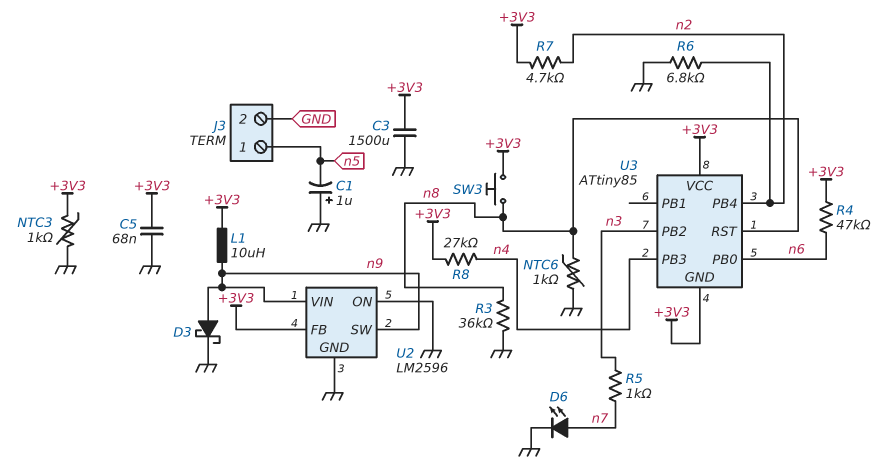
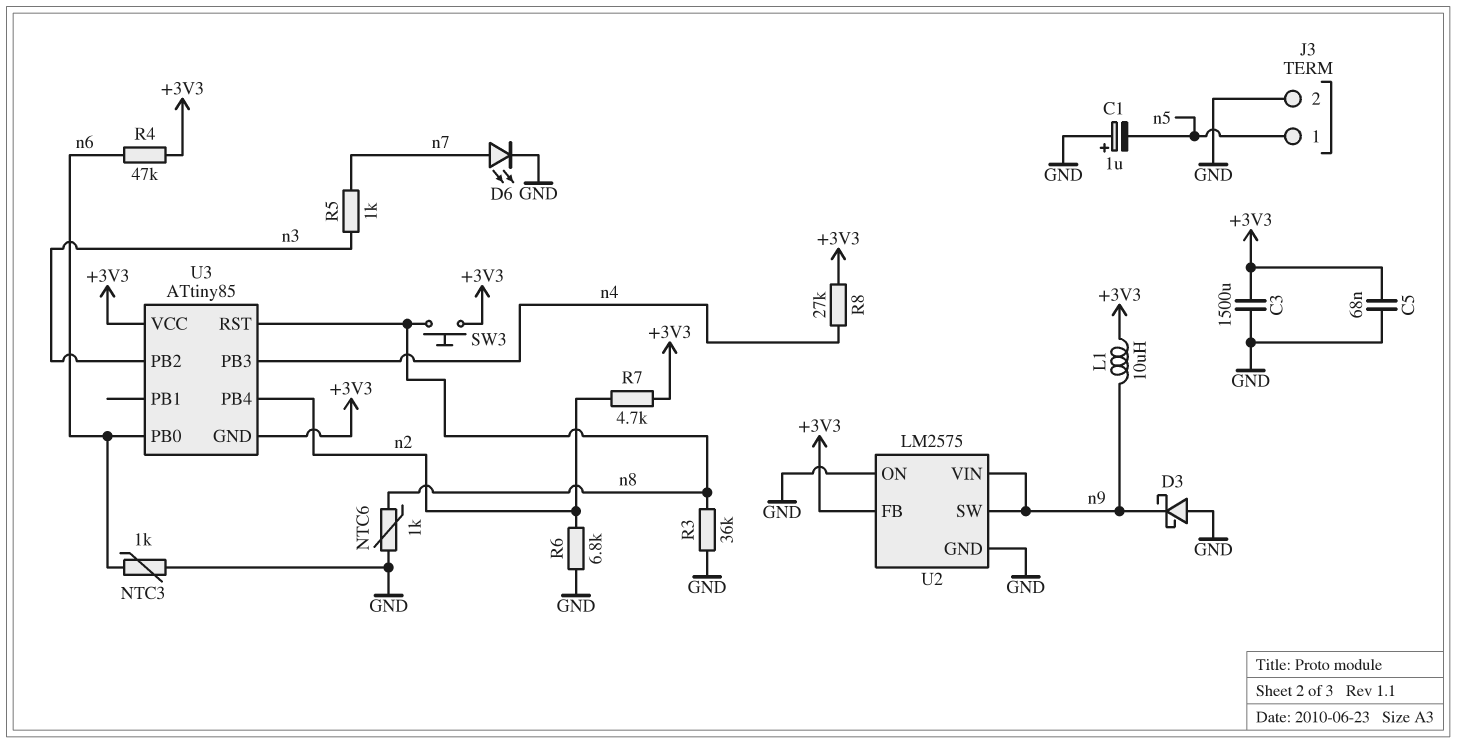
D3: schottky (A n9, K GND) -> schottky (A GND, K n9)
NTC3: 1k (+3V3, GND) -> 1k (GND, n6)
U2: LM2596 -> LM2575

